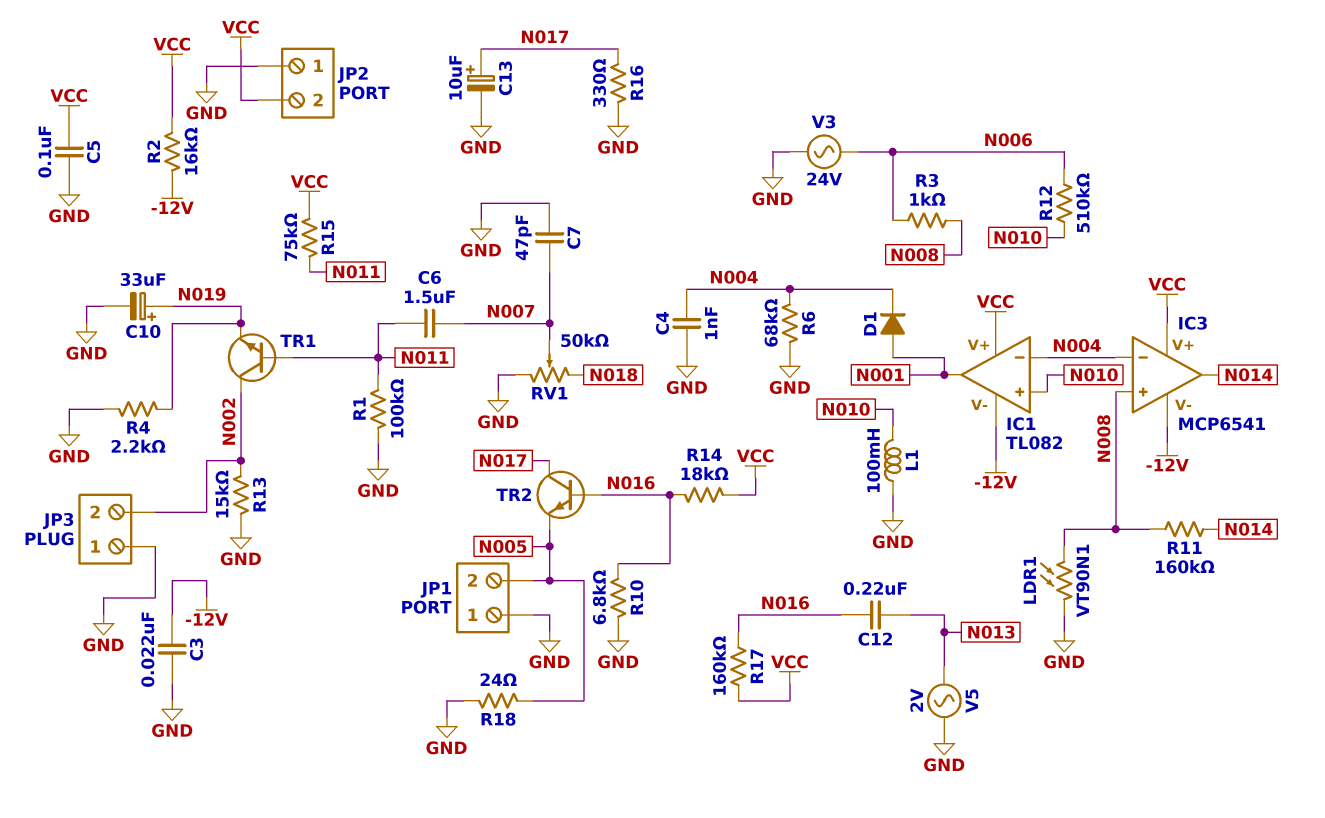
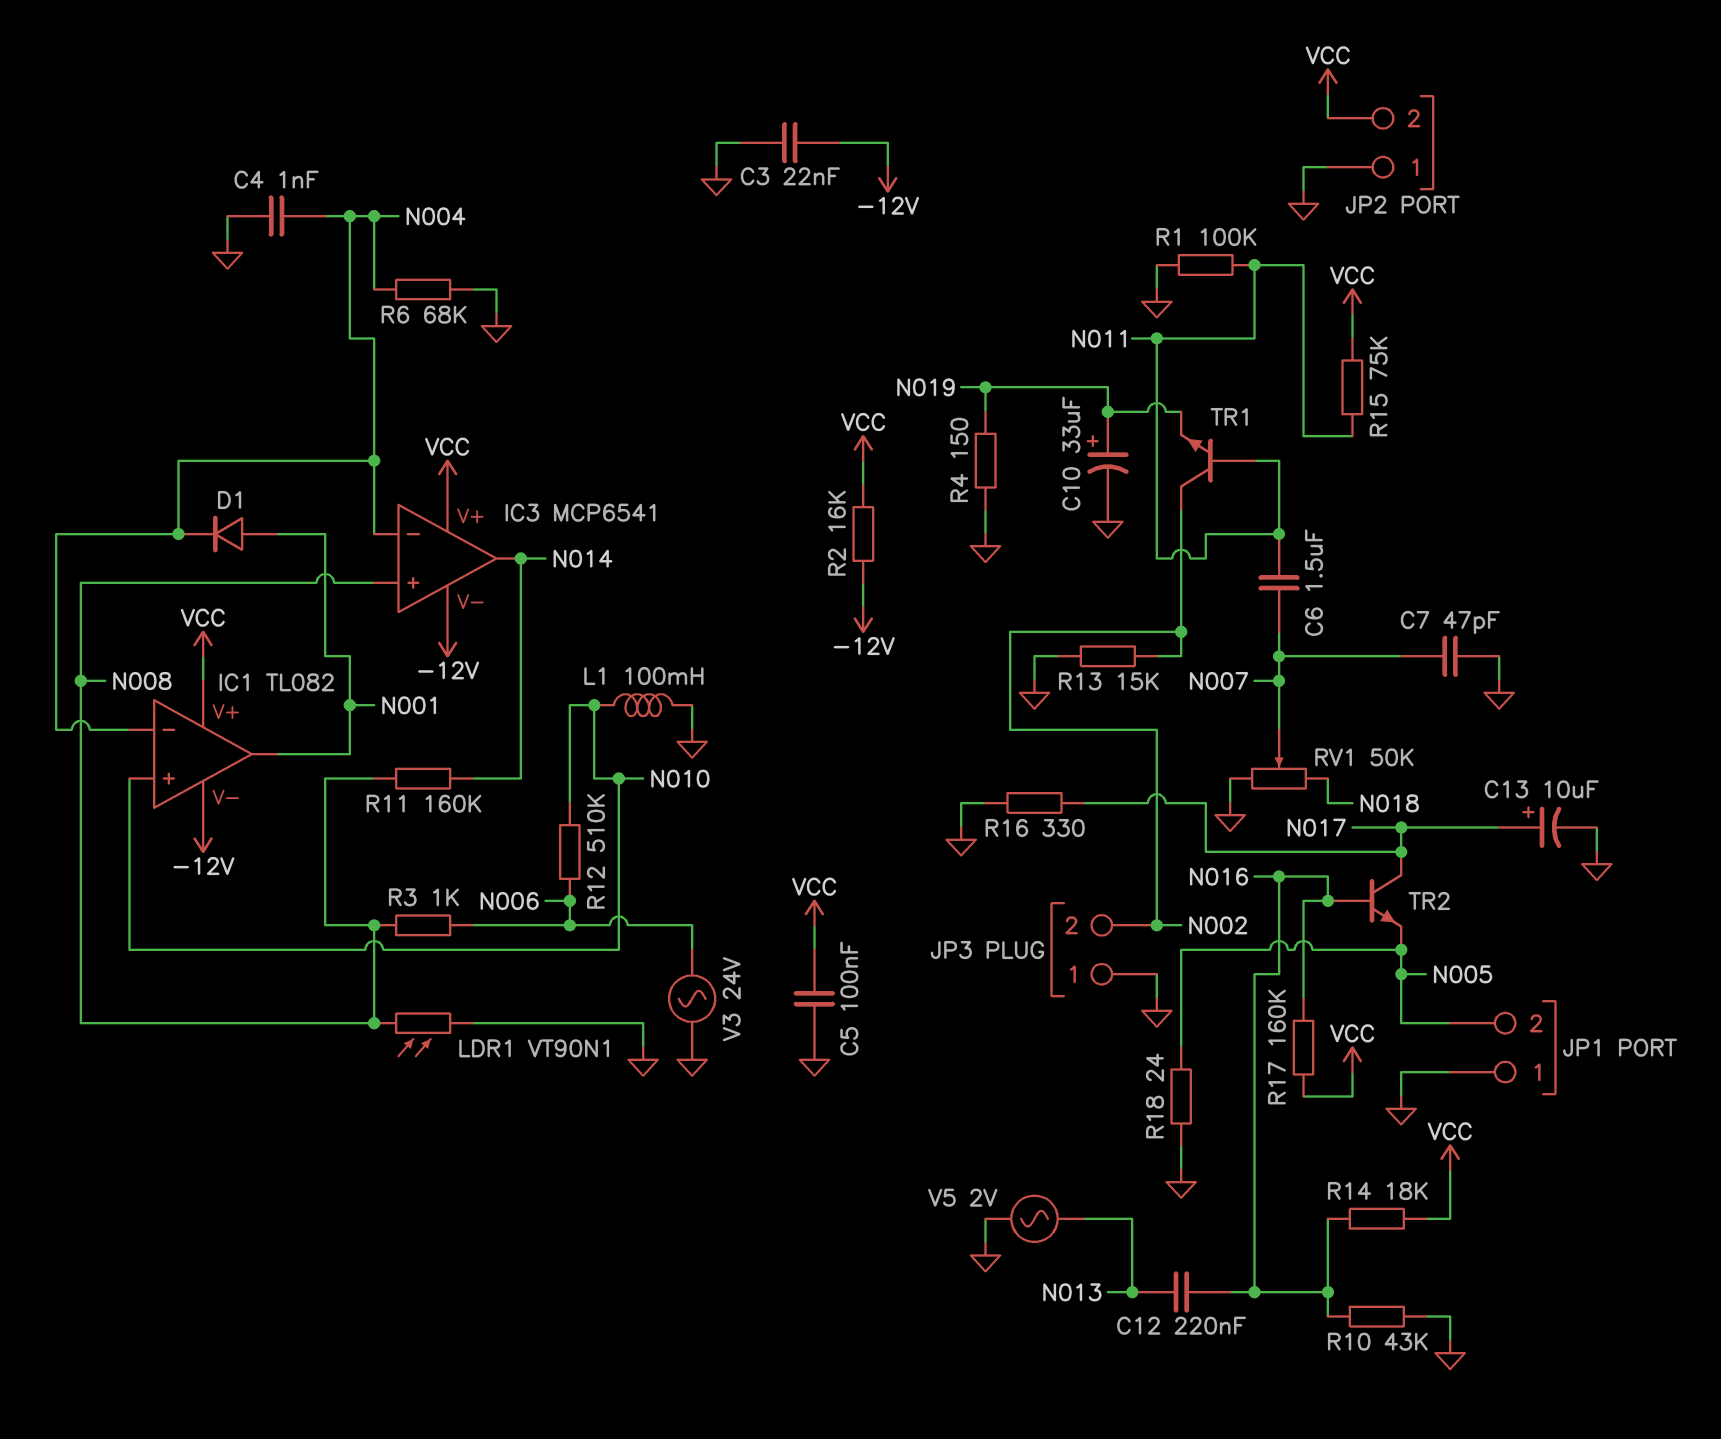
R4: 2.2k (GND, N019) -> 150 (GND, N019)
R10: 6.8k (GND, N016) -> 43k (GND, N016)

